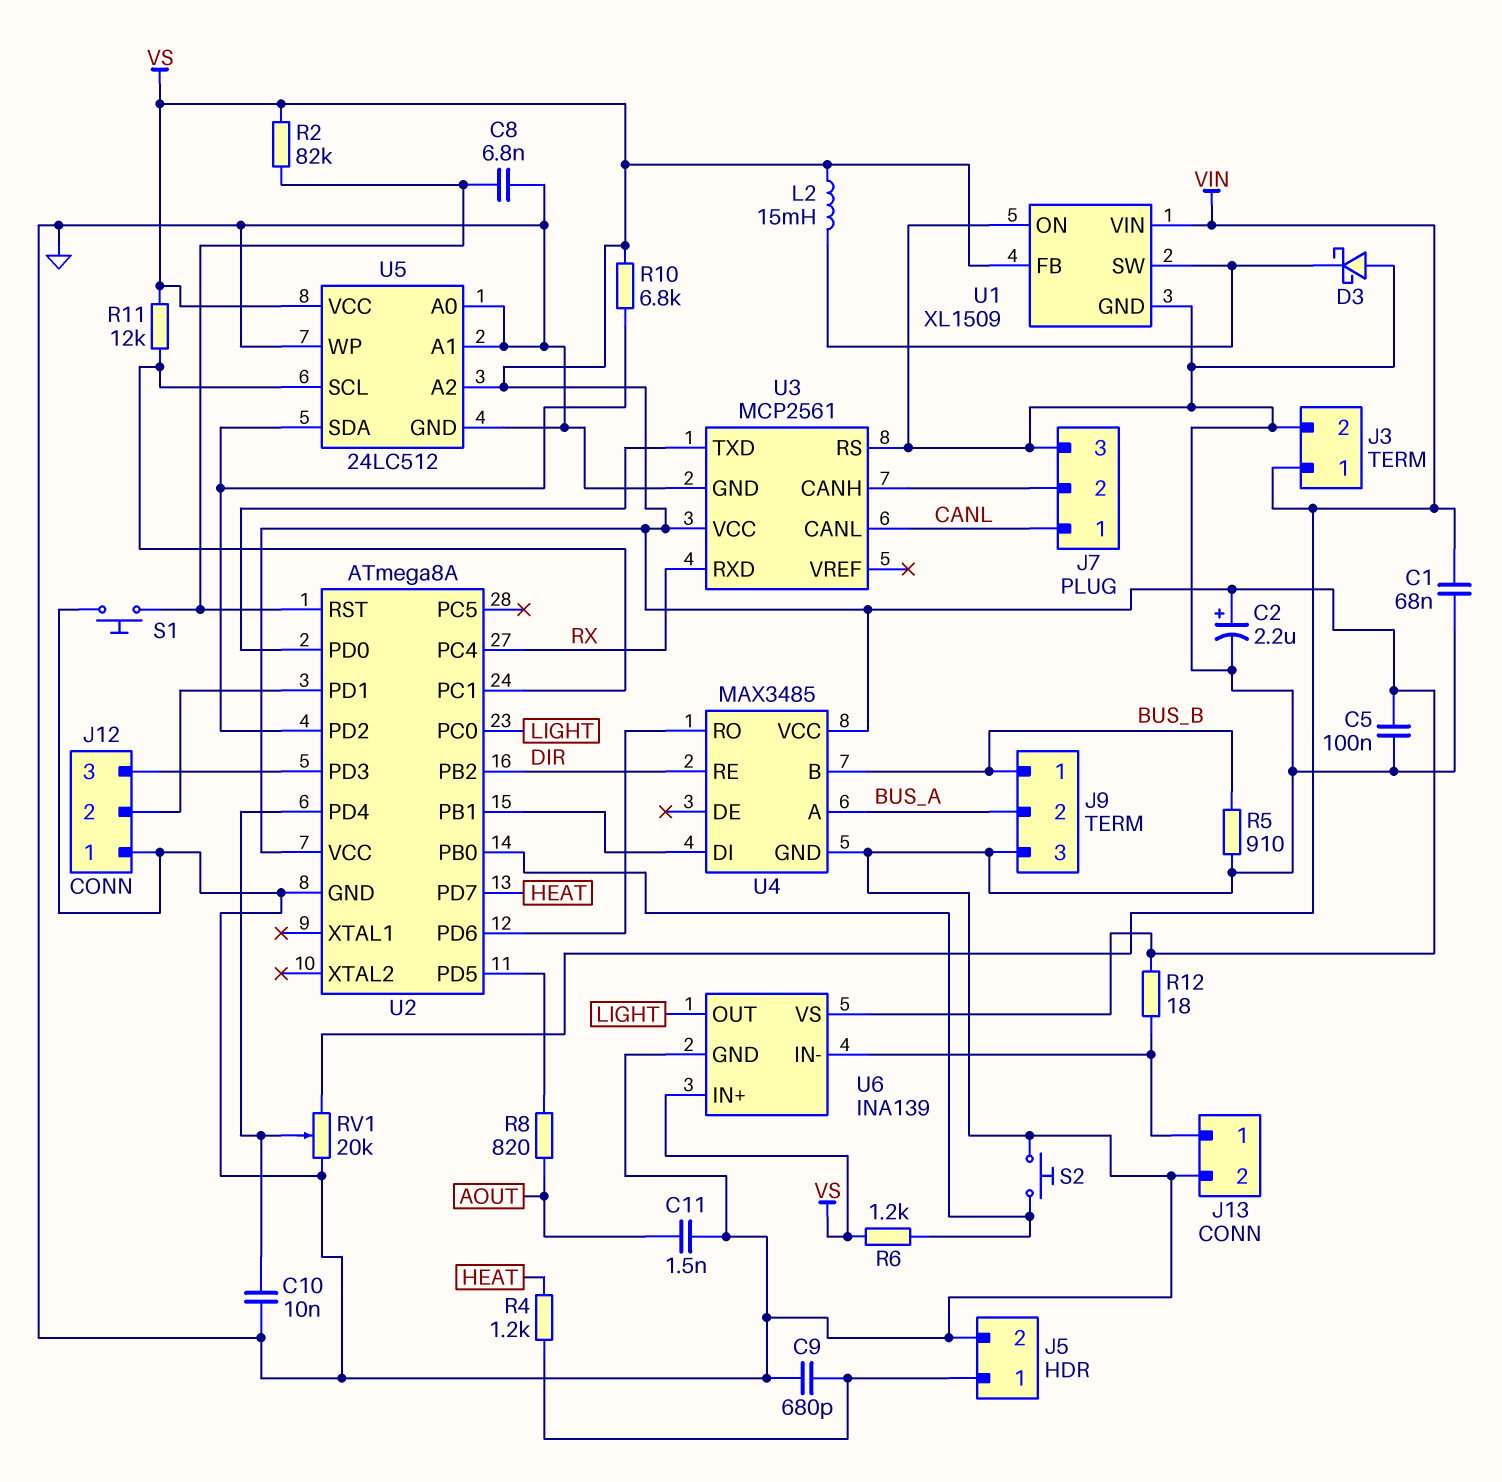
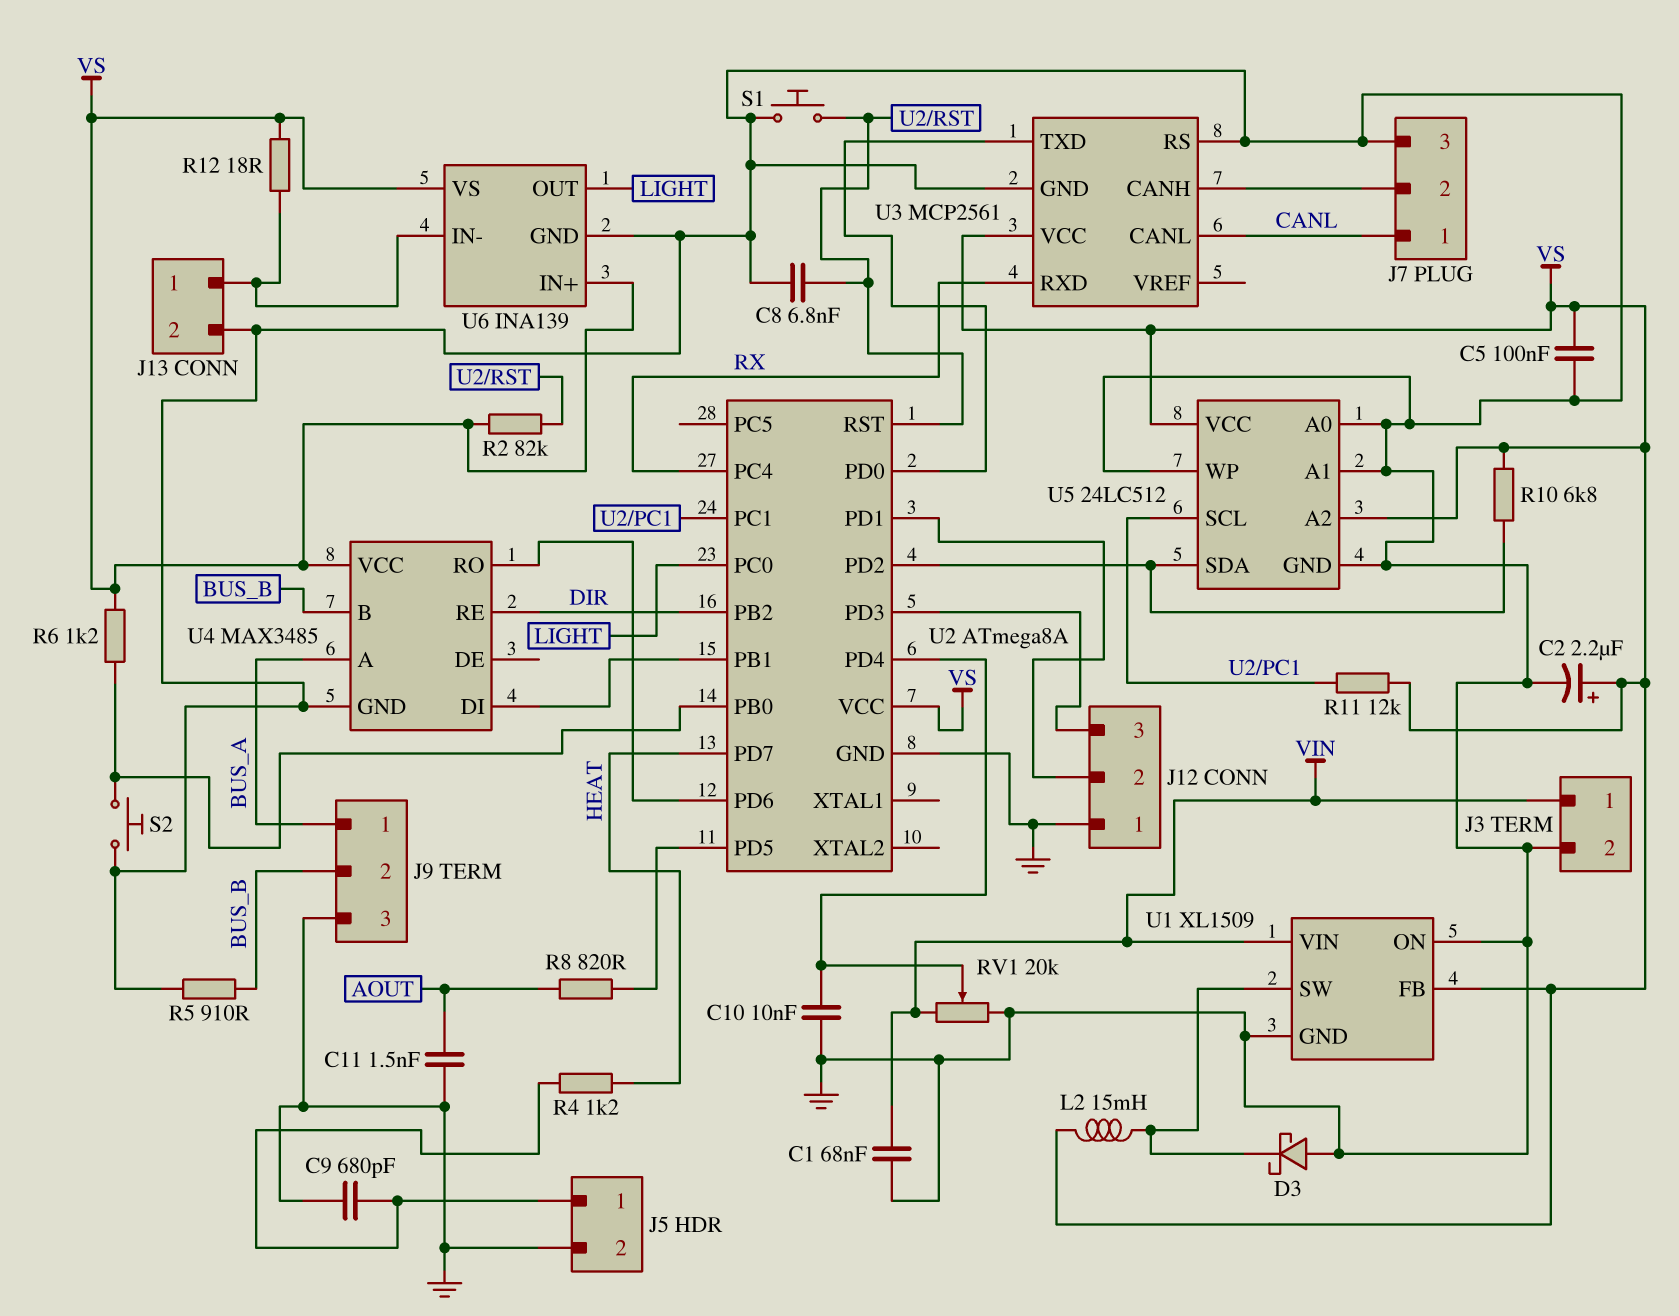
J9 pin 1: BUS_B -> BUS_A
J9 pin 2: BUS_A -> BUS_B

